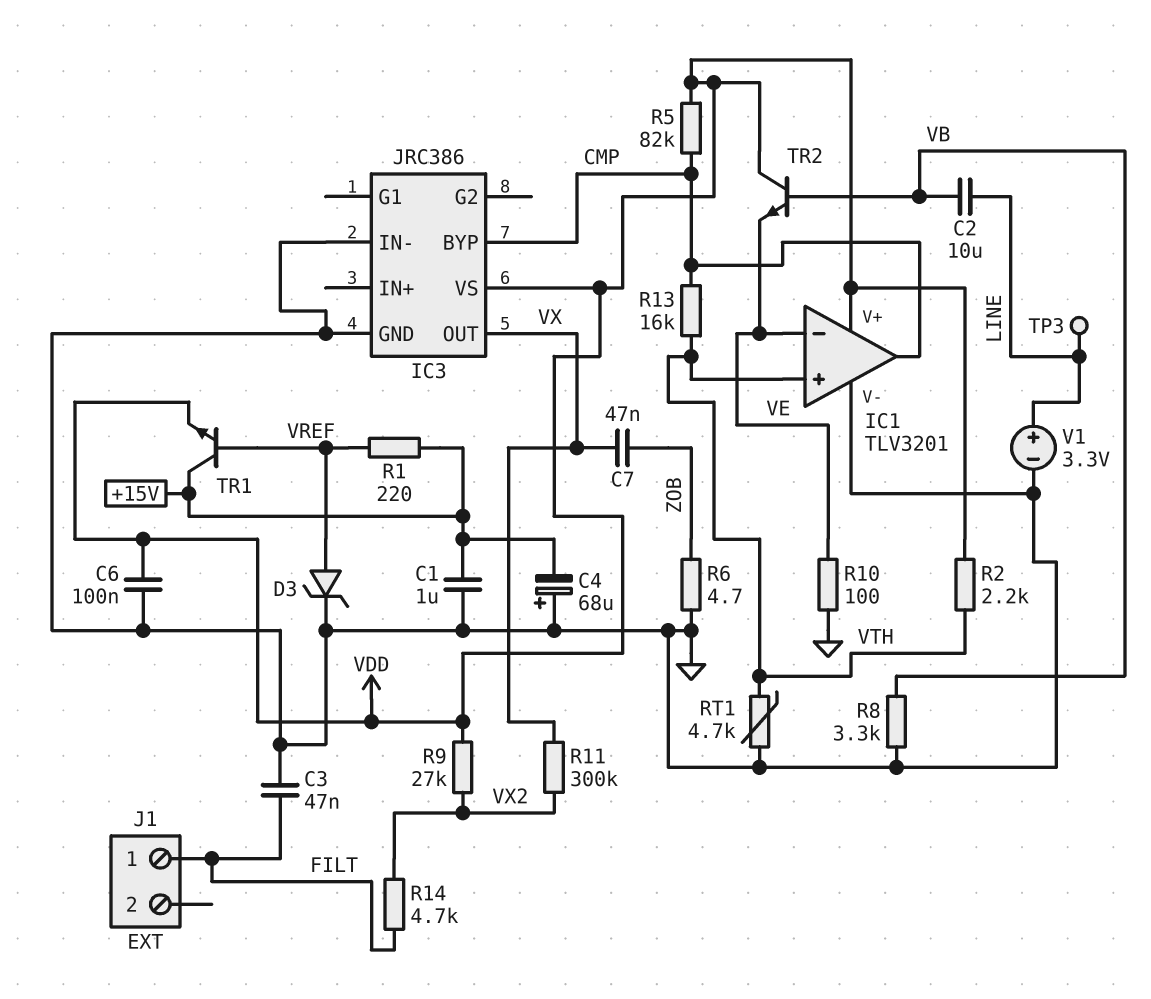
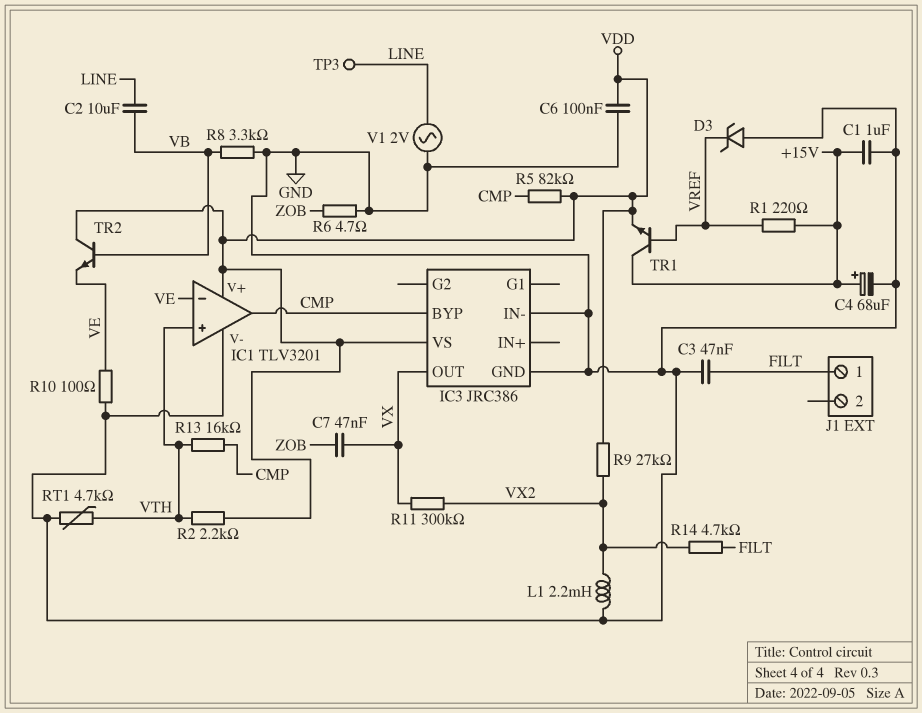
C4: 68uF (plus GND, minus +15V) -> 68uF (plus +15V, minus GND)
D3: zener (A VREF, K GND) -> zener (A GND, K VREF)
L1: none -> 2.2mH (GND, VX2)
V1: 3.3V (plus LINE, minus GND) -> AC 2V (GND, LINE)

